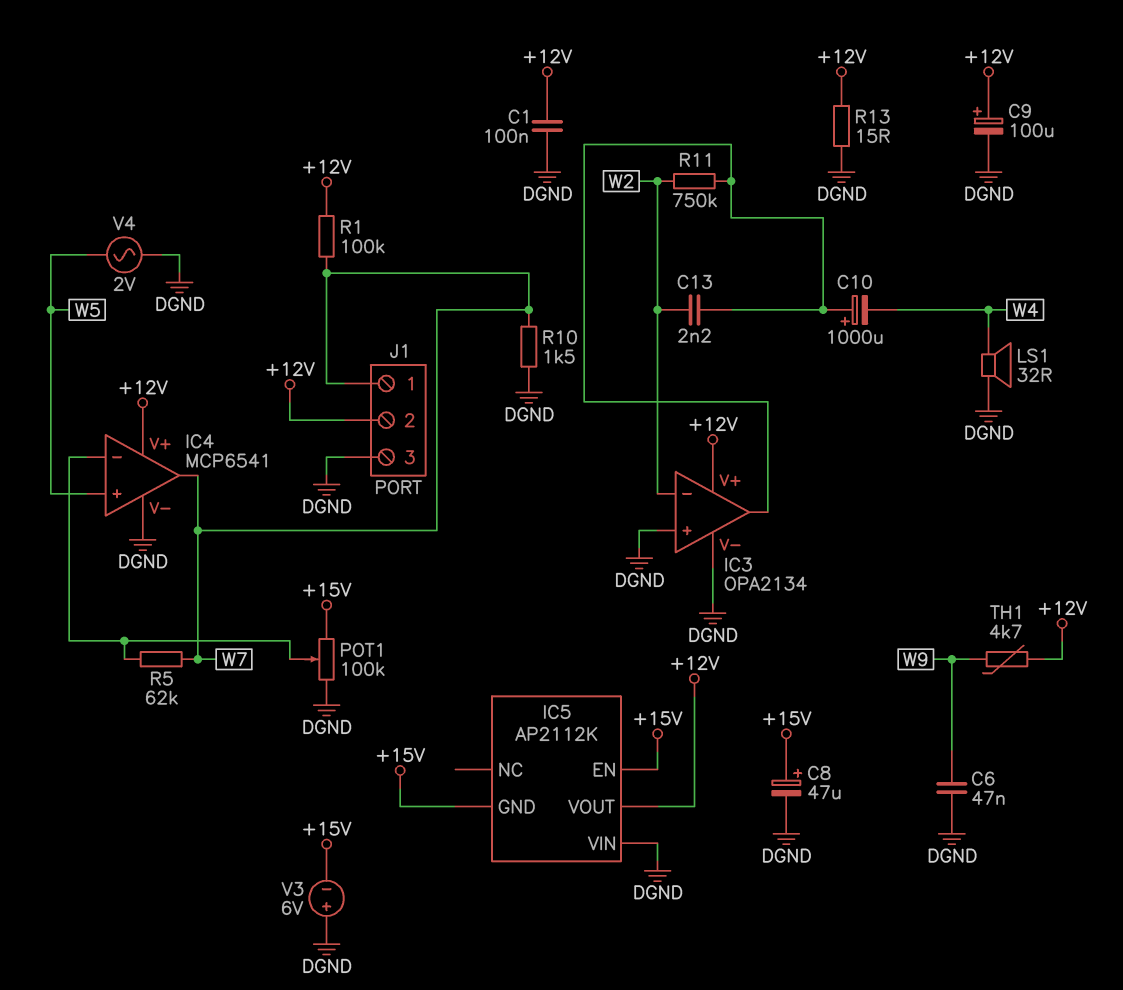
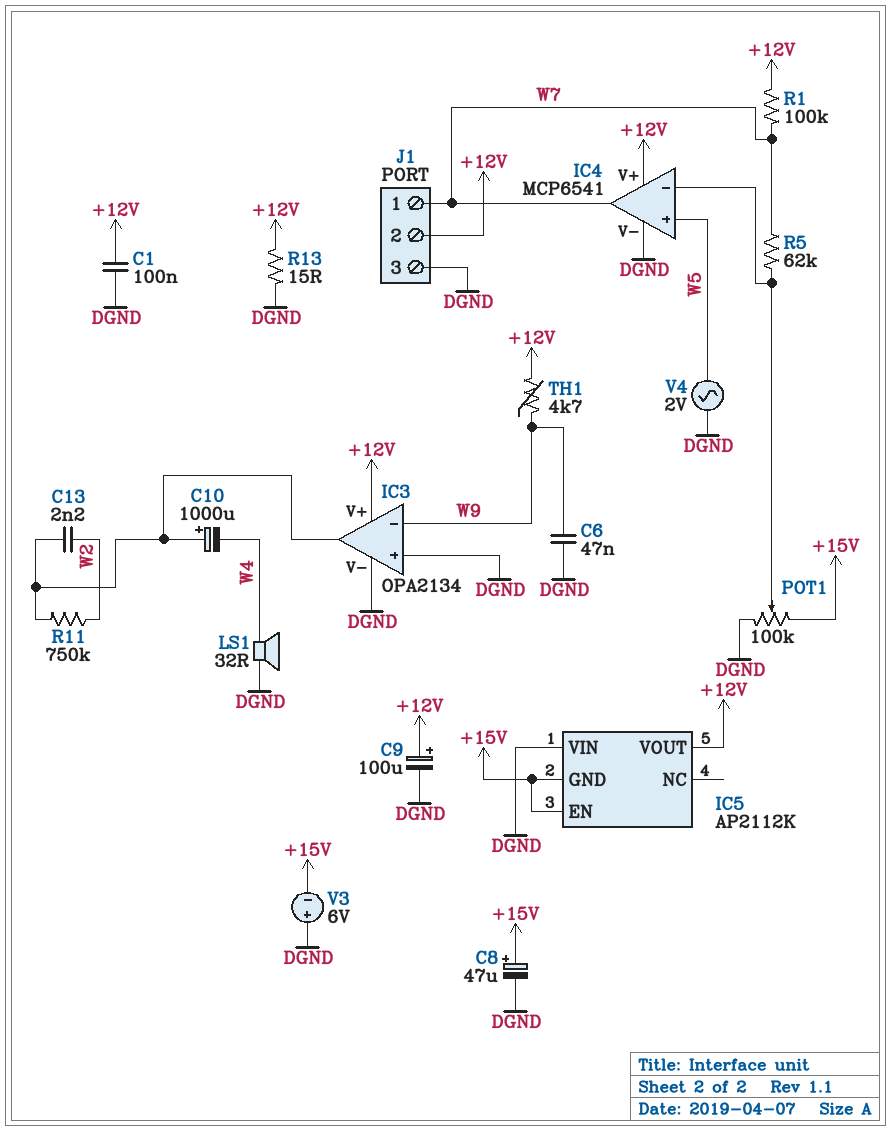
IC3 pin in-: W2 -> W9
R10: 1.5k (DGND, W7) -> none

